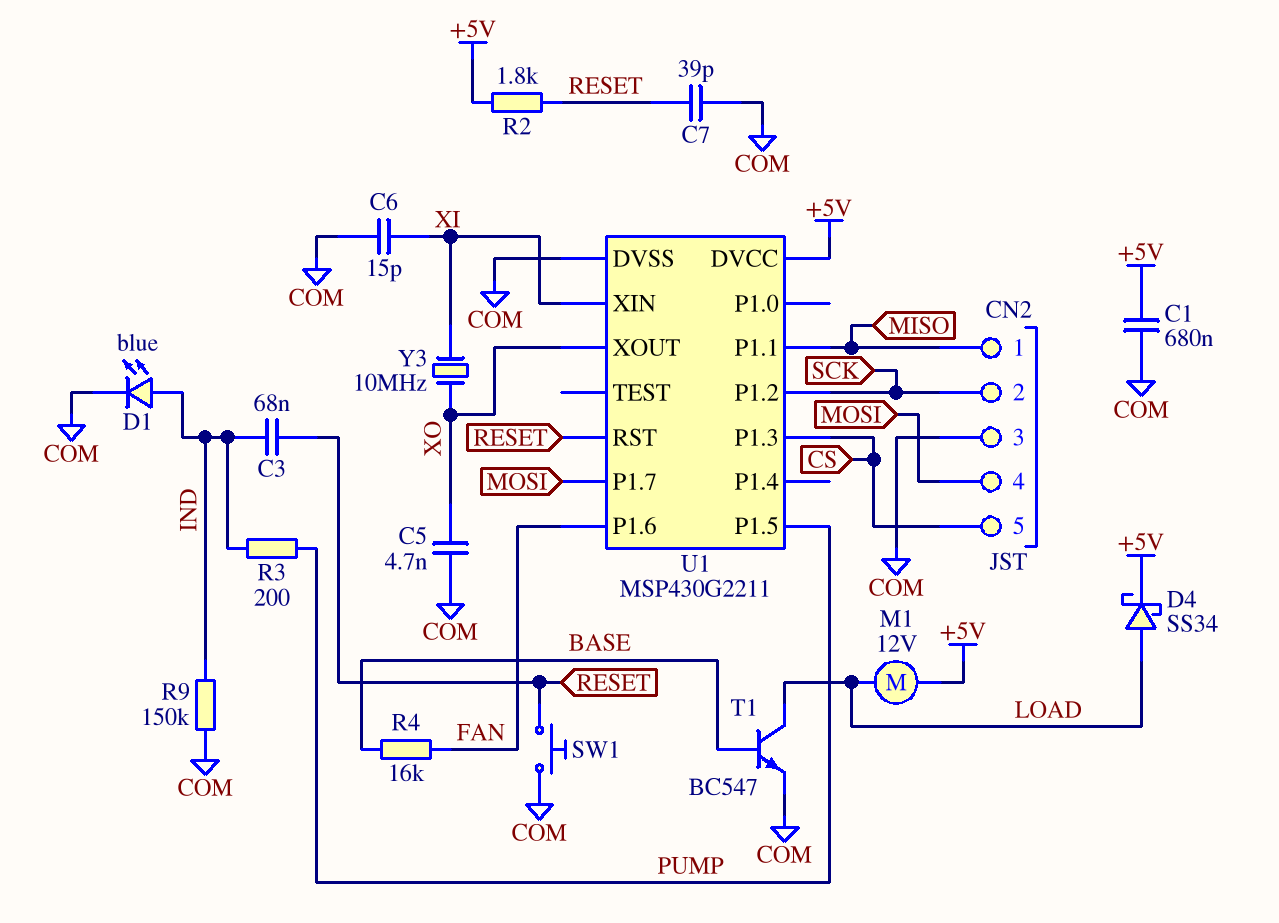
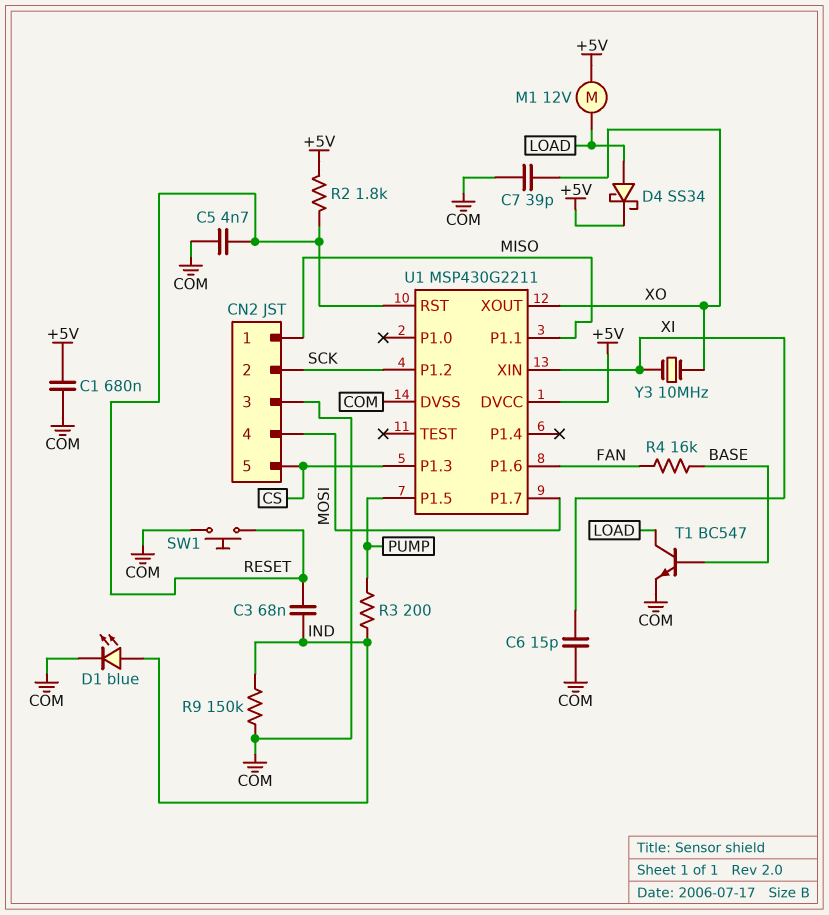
C5: 4.7nF (COM, XO) -> 4.7nF (COM, RESET)
C7: 39pF (COM, RESET) -> 39pF (COM, XO)

